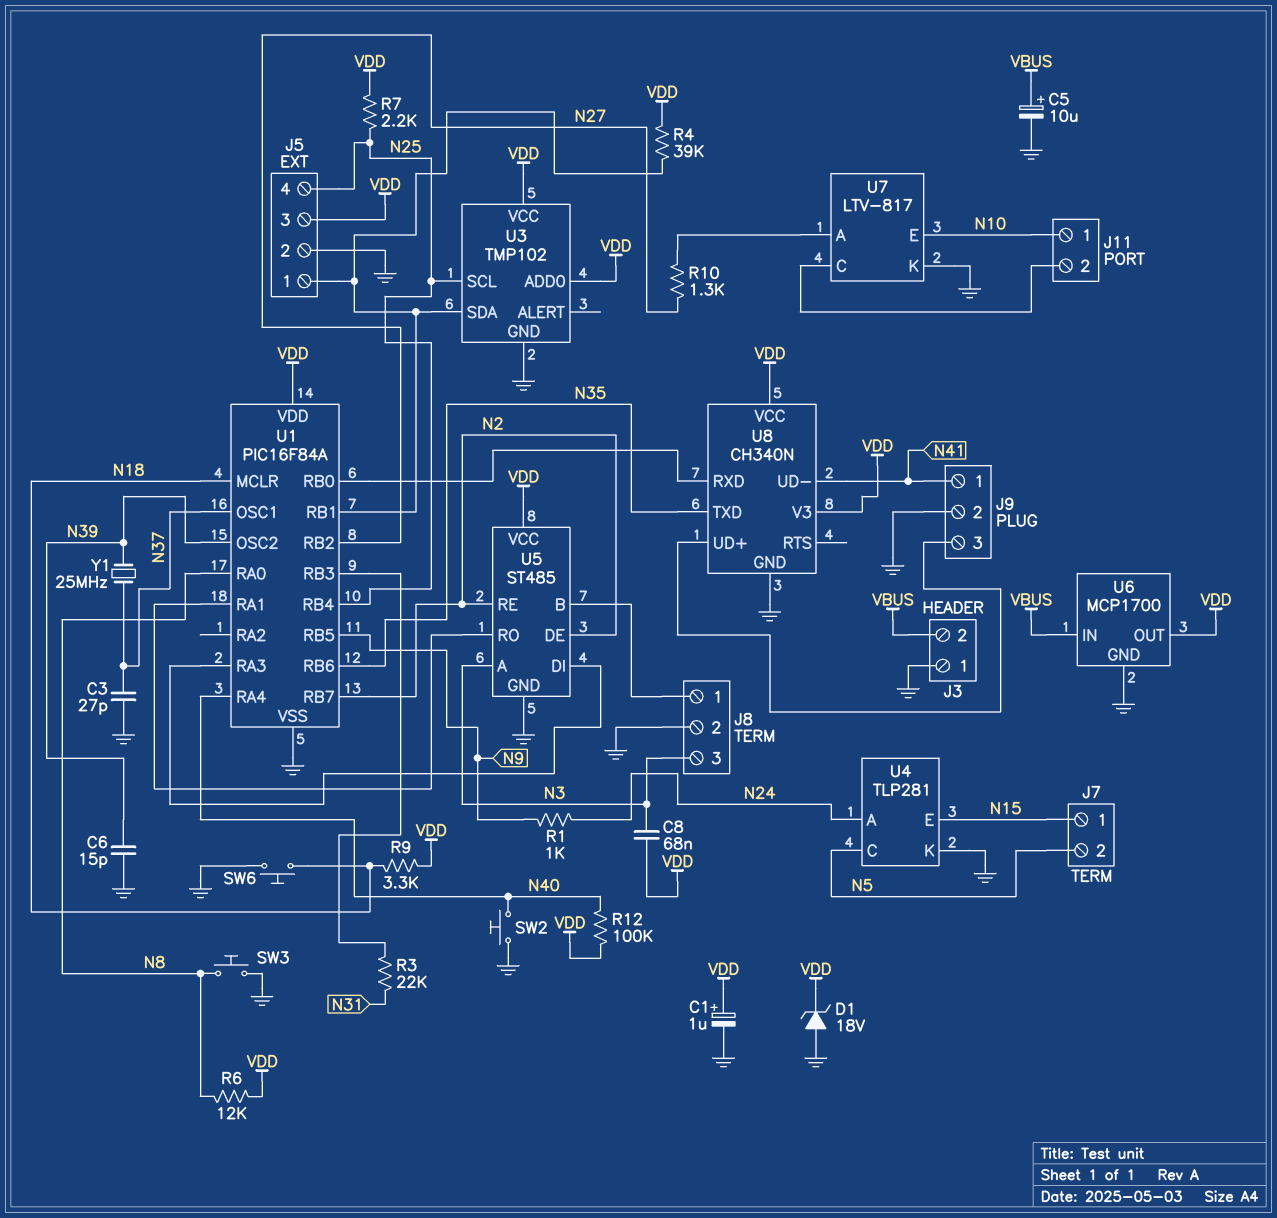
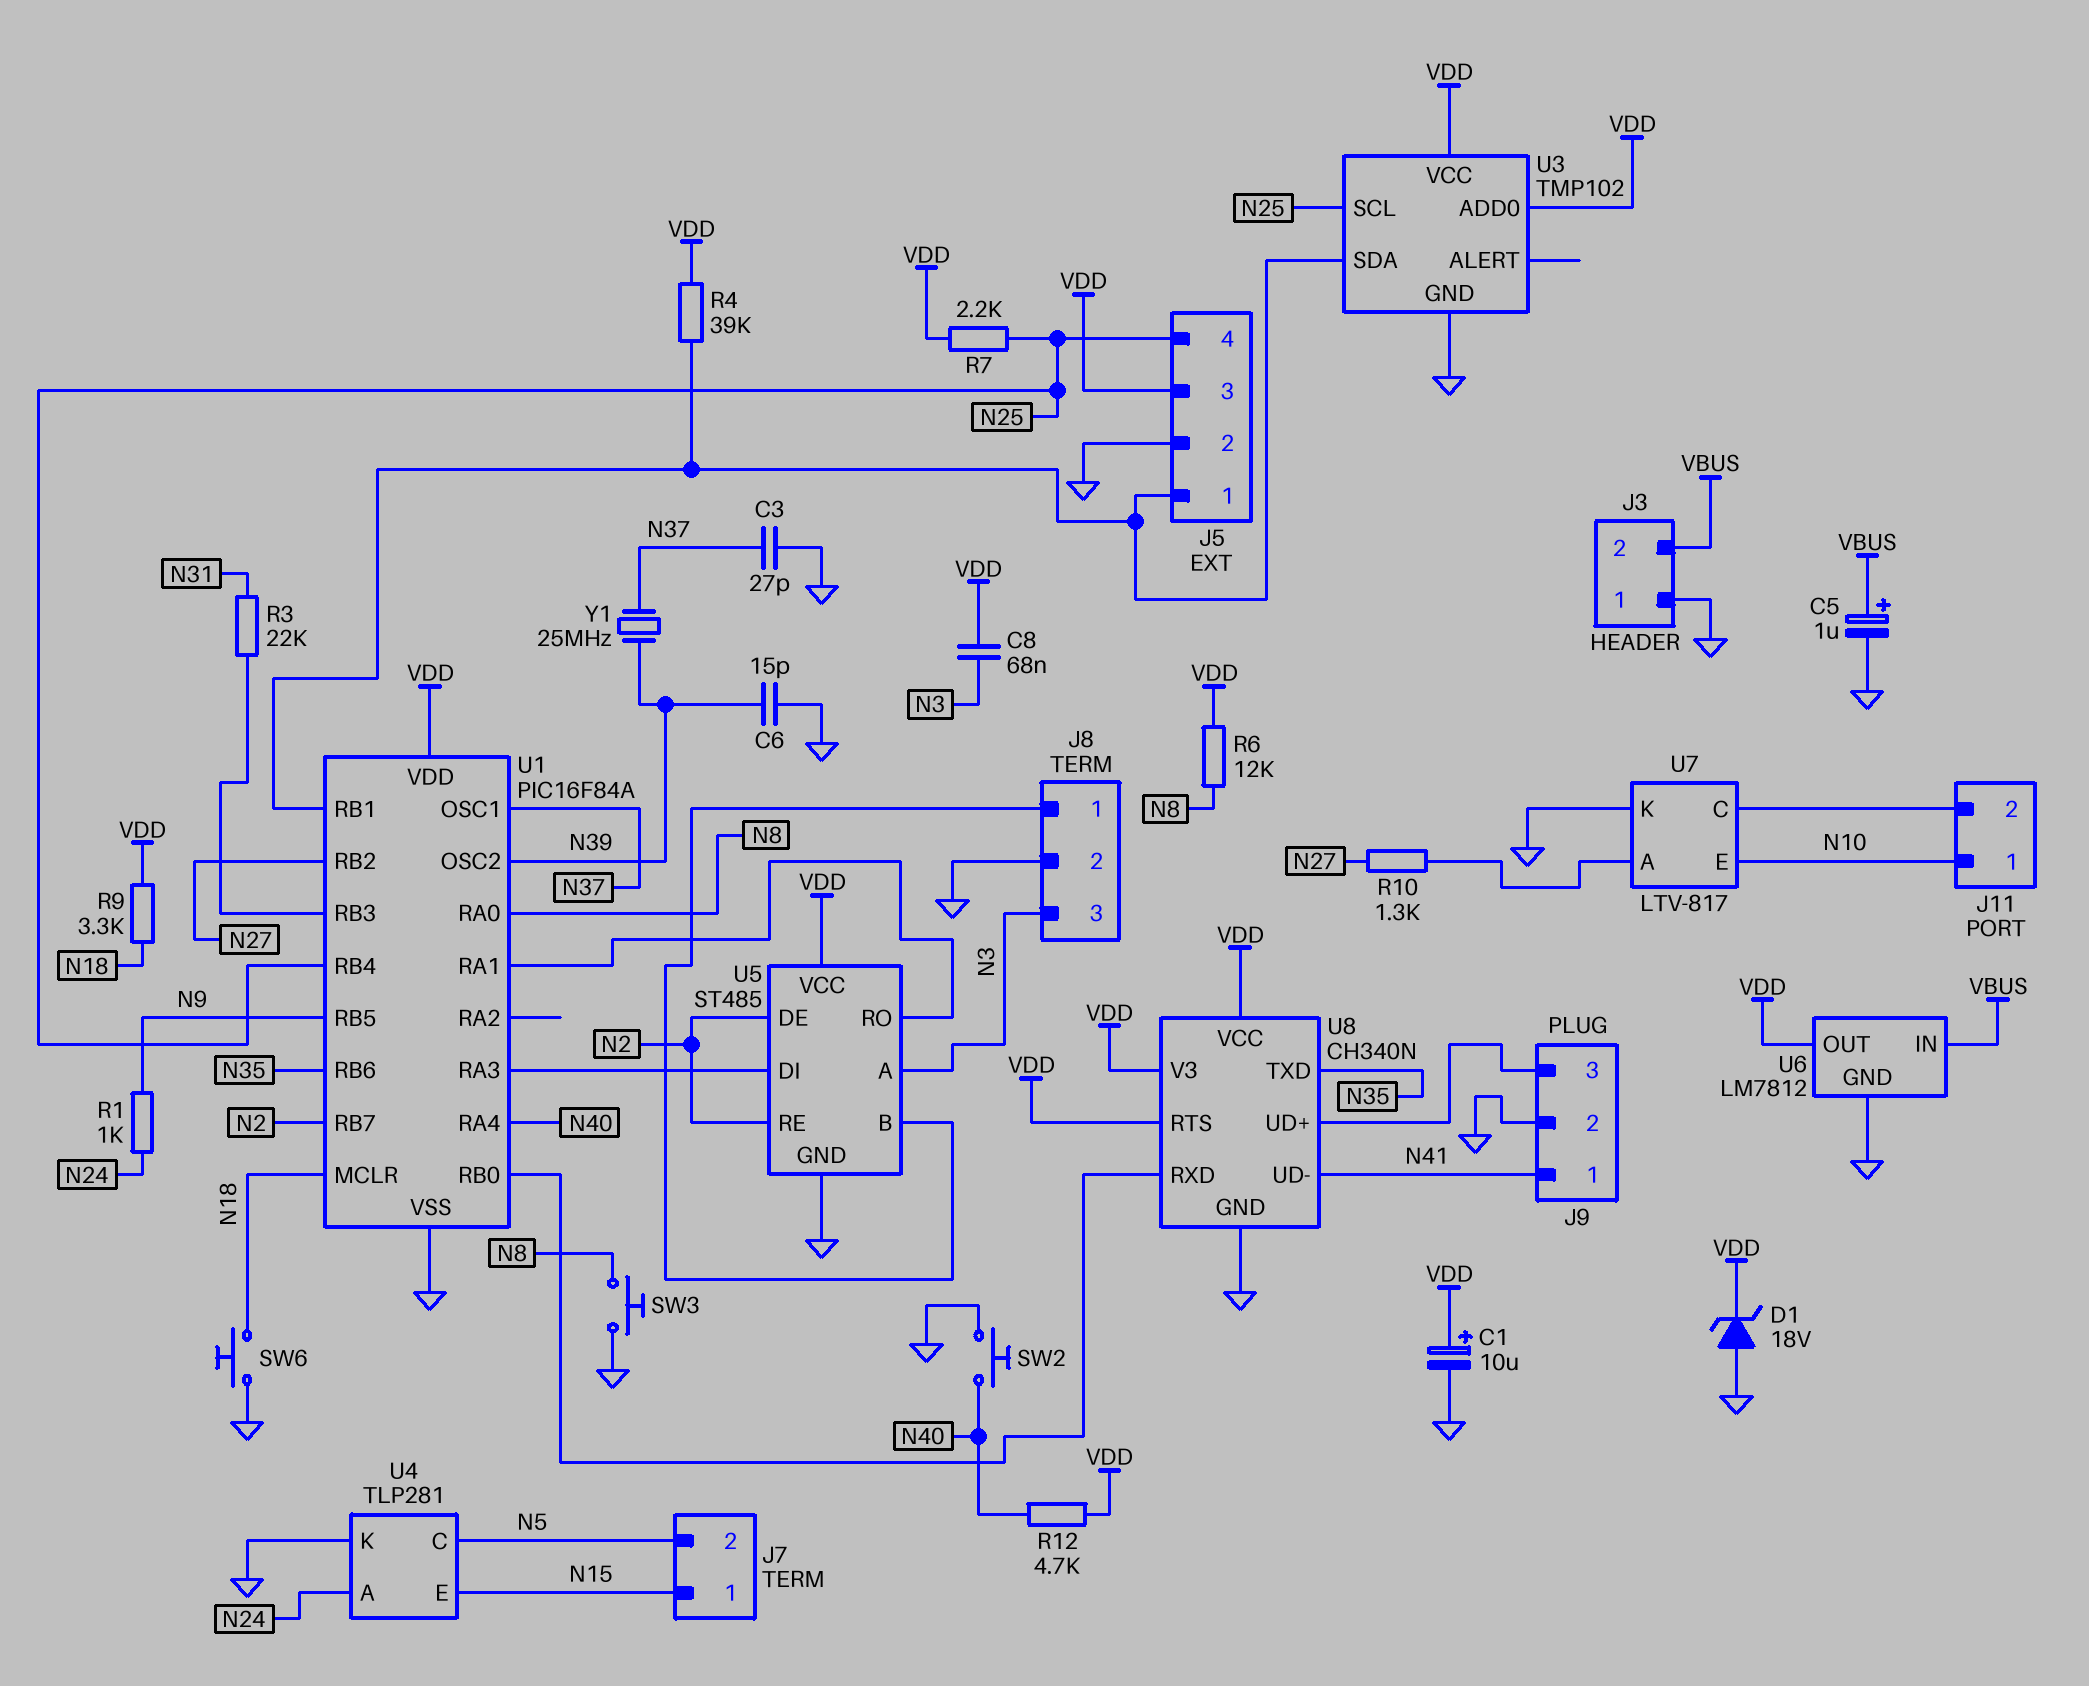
C1: 1uF (plus VDD, minus GND) -> 10uF (plus VDD, minus GND)
C5: 10uF (plus VBUS, minus GND) -> 1uF (plus VBUS, minus GND)
R12: 100k (N40, VDD) -> 4.7k (N40, VDD)
U6: MCP1700 -> LM7812
U8 pin RTS: none -> VDD

